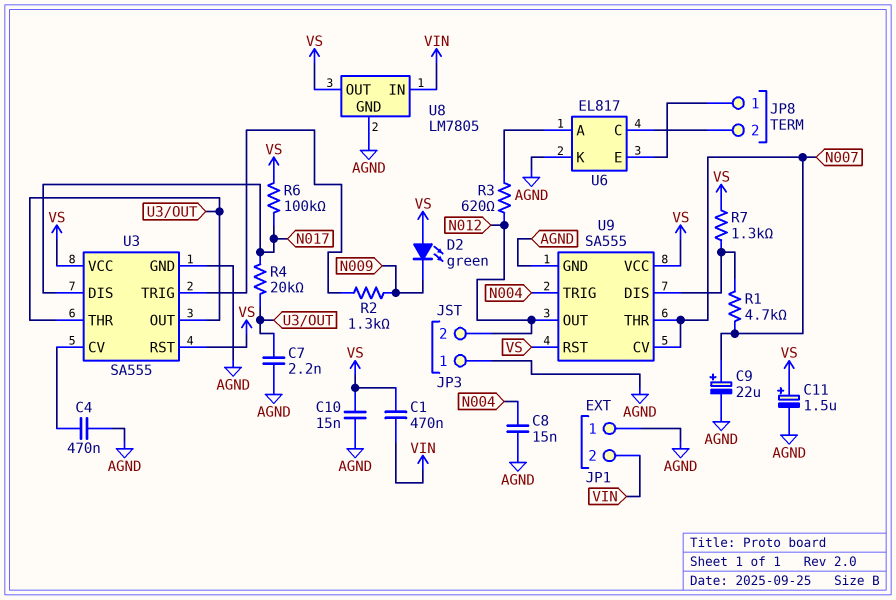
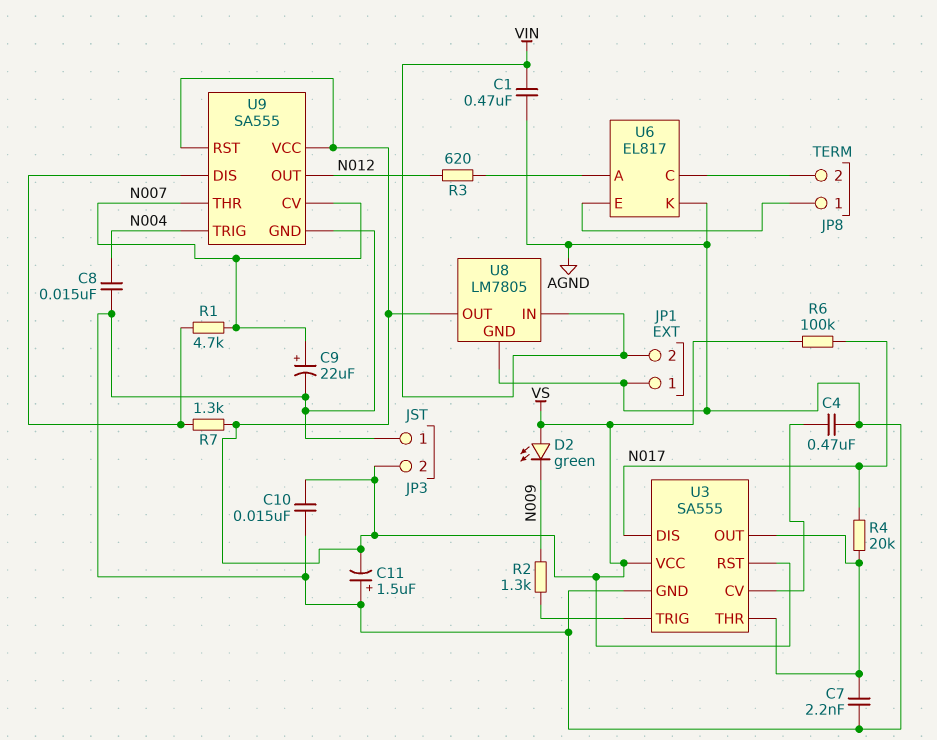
C1: 470nF (VIN, VS) -> 470nF (AGND, VIN)
C11: 1.5uF (plus VS, minus AGND) -> 1.5uF (plus AGND, minus VS)
JP3 pin 2: N012 -> VS

